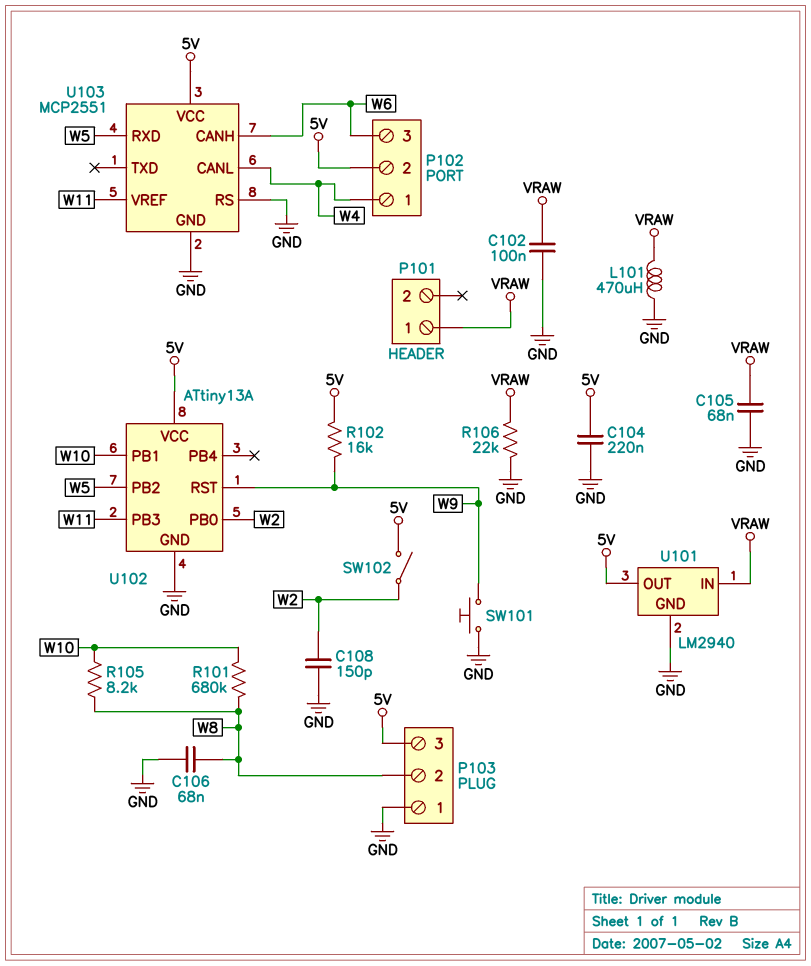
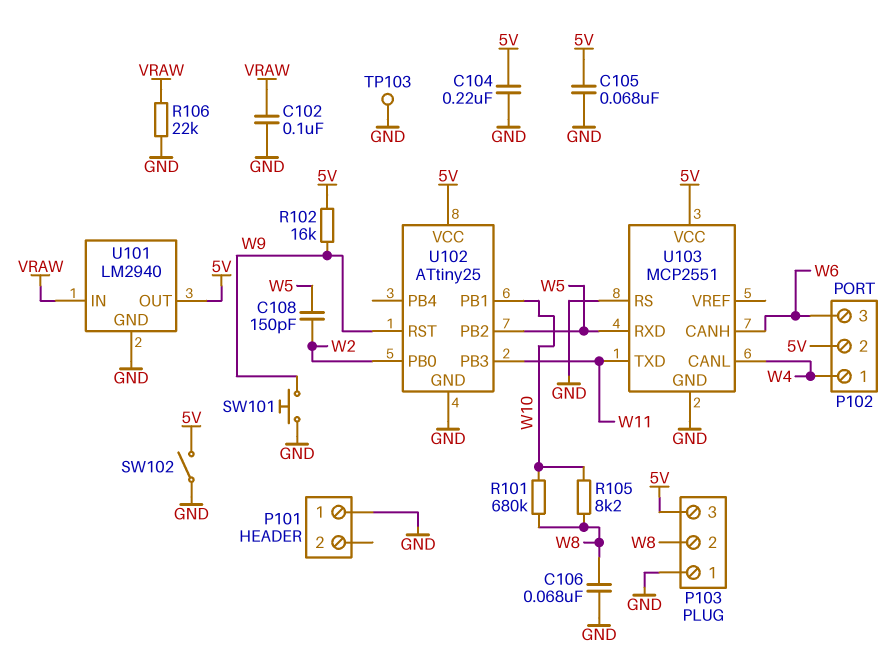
C105: 68nF (GND, VRAW) -> 68nF (5V, GND)
C108: 150pF (GND, W2) -> 150pF (W2, W5)
L101: 470uH (GND, VRAW) -> none
P101 pin 1: VRAW -> GND
SW102: switch (5V, W2) -> switch (5V, GND)
TP103: none -> test point (GND)
U102: ATtiny13A -> ATtiny25
U103 pin TXD: none -> W11
U103 pin VREF: W11 -> none

